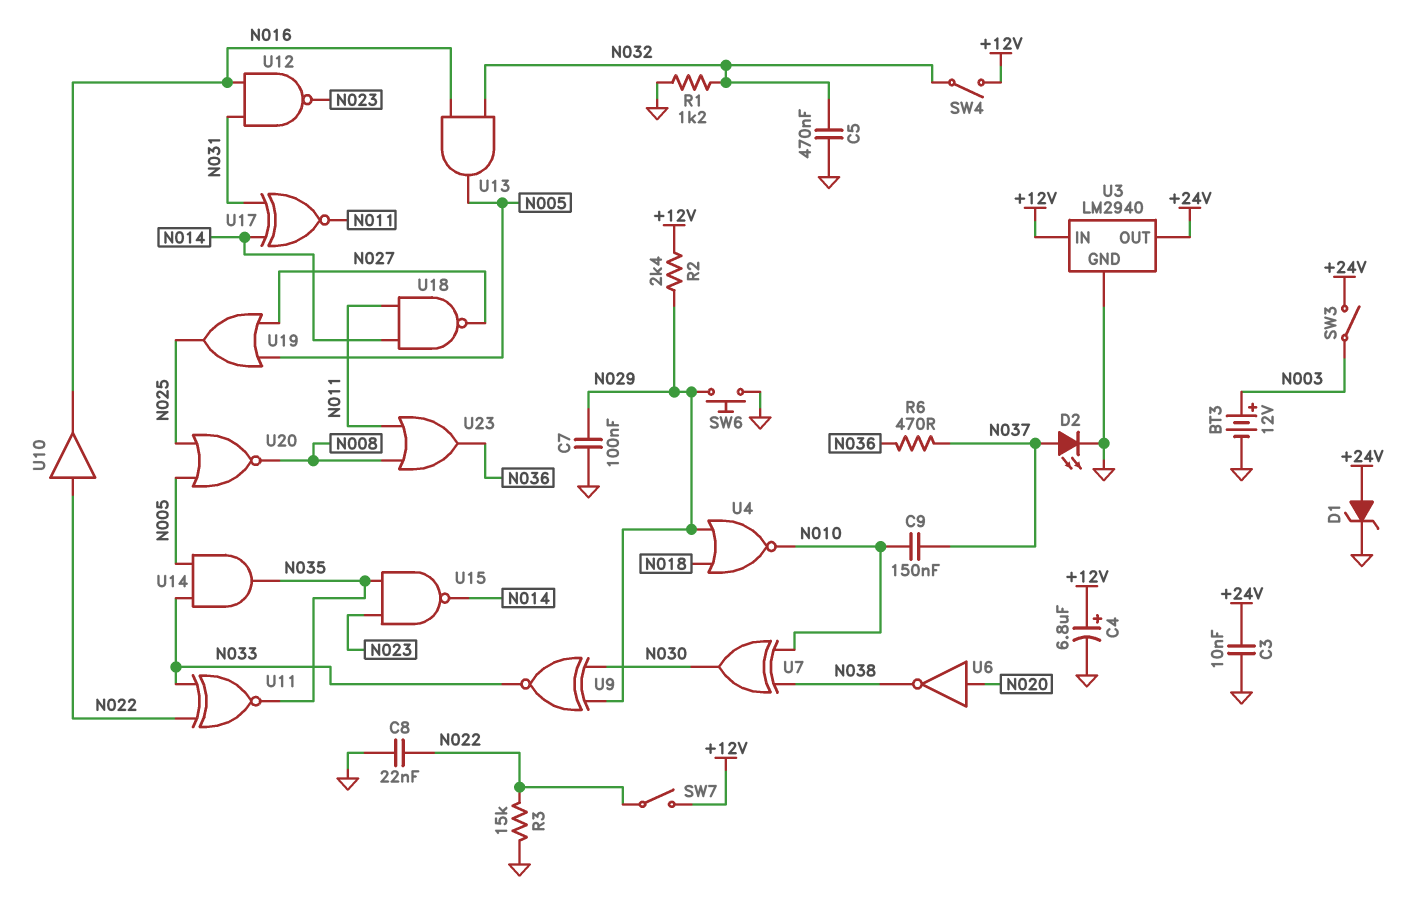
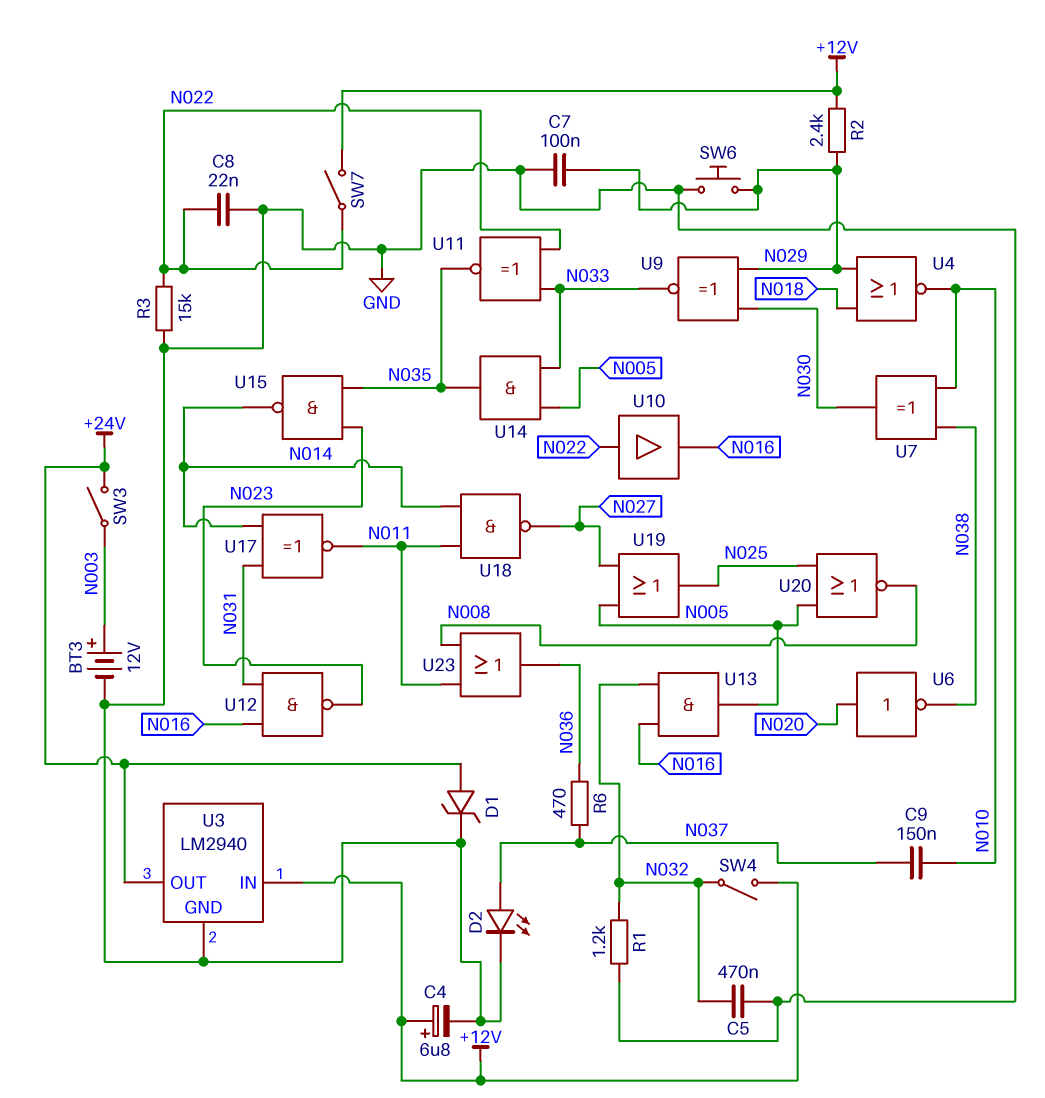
C3: 10nF (+24V, GND) -> none

